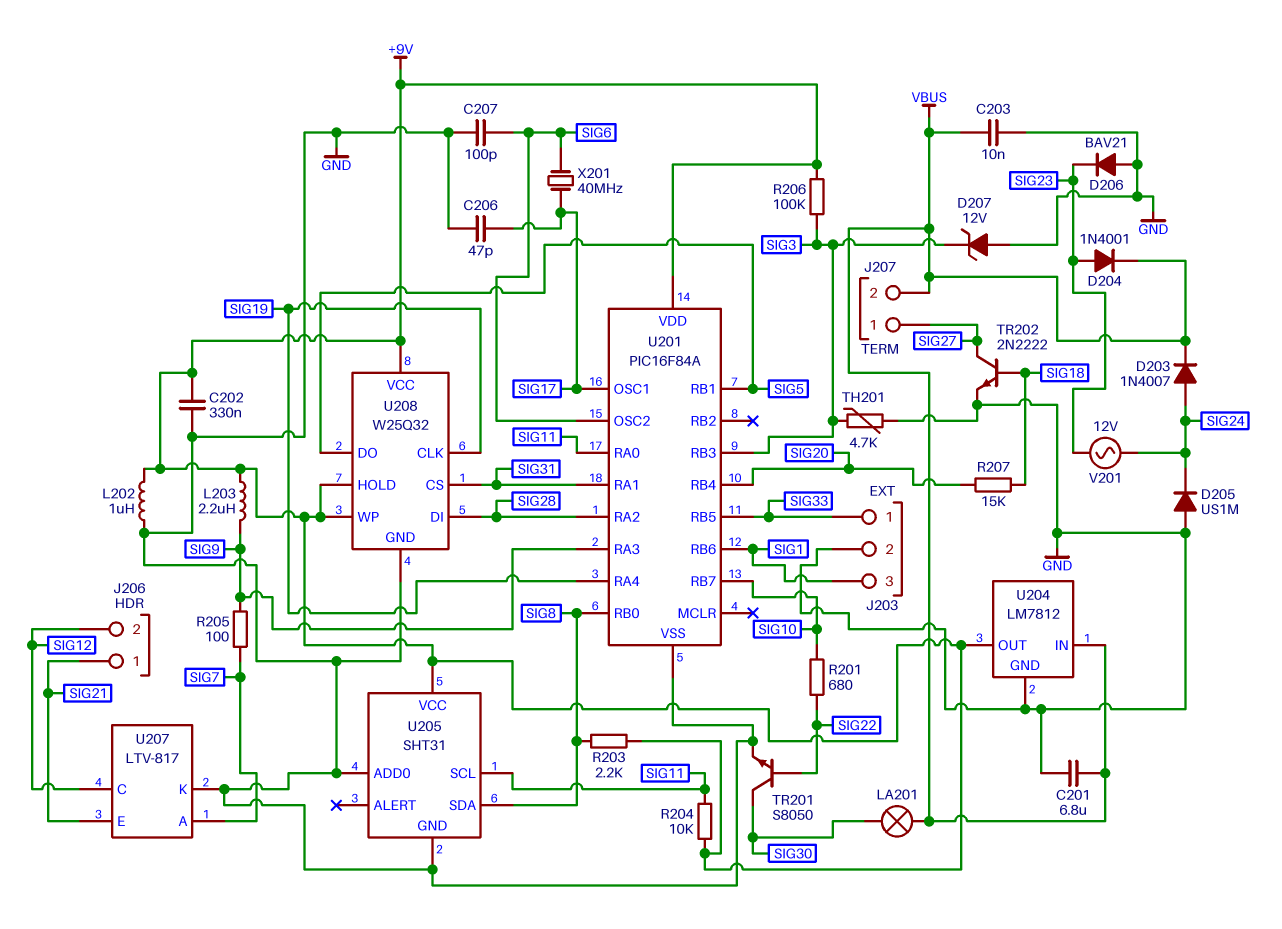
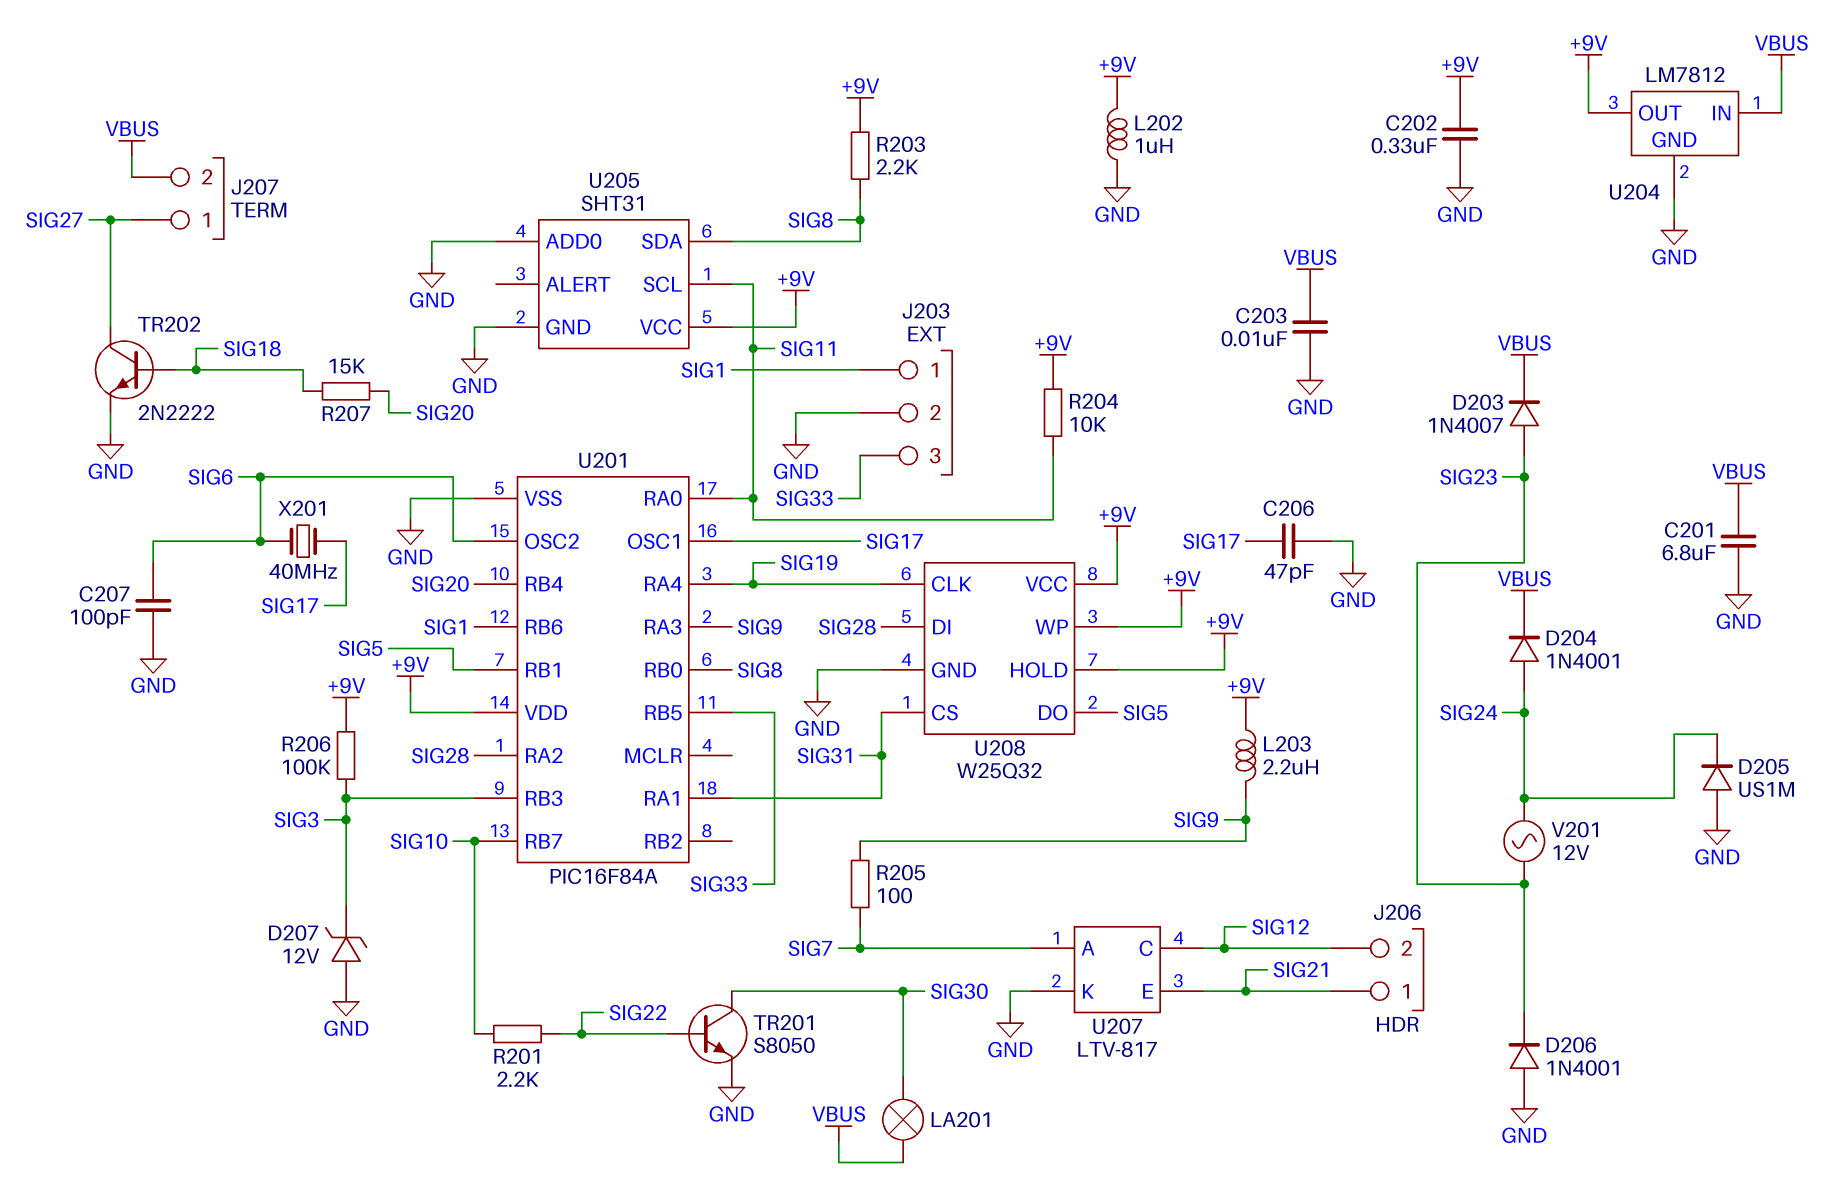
D203: diode 1N4007 (A SIG24, K VBUS) -> diode 1N4007 (A SIG23, K VBUS)
D204: diode 1N4001 (A SIG23, K VBUS) -> diode 1N4001 (A SIG24, K VBUS)
D206: diode BAV21 (A GND, K SIG23) -> diode 1N4001 (A GND, K SIG23)
J203 pin 1: SIG33 -> SIG1
J203 pin 3: SIG1 -> SIG33
R201: 680 (SIG10, SIG22) -> 2.2k (SIG10, SIG22)
TH201: 4.7k (GND, SIG3) -> none

